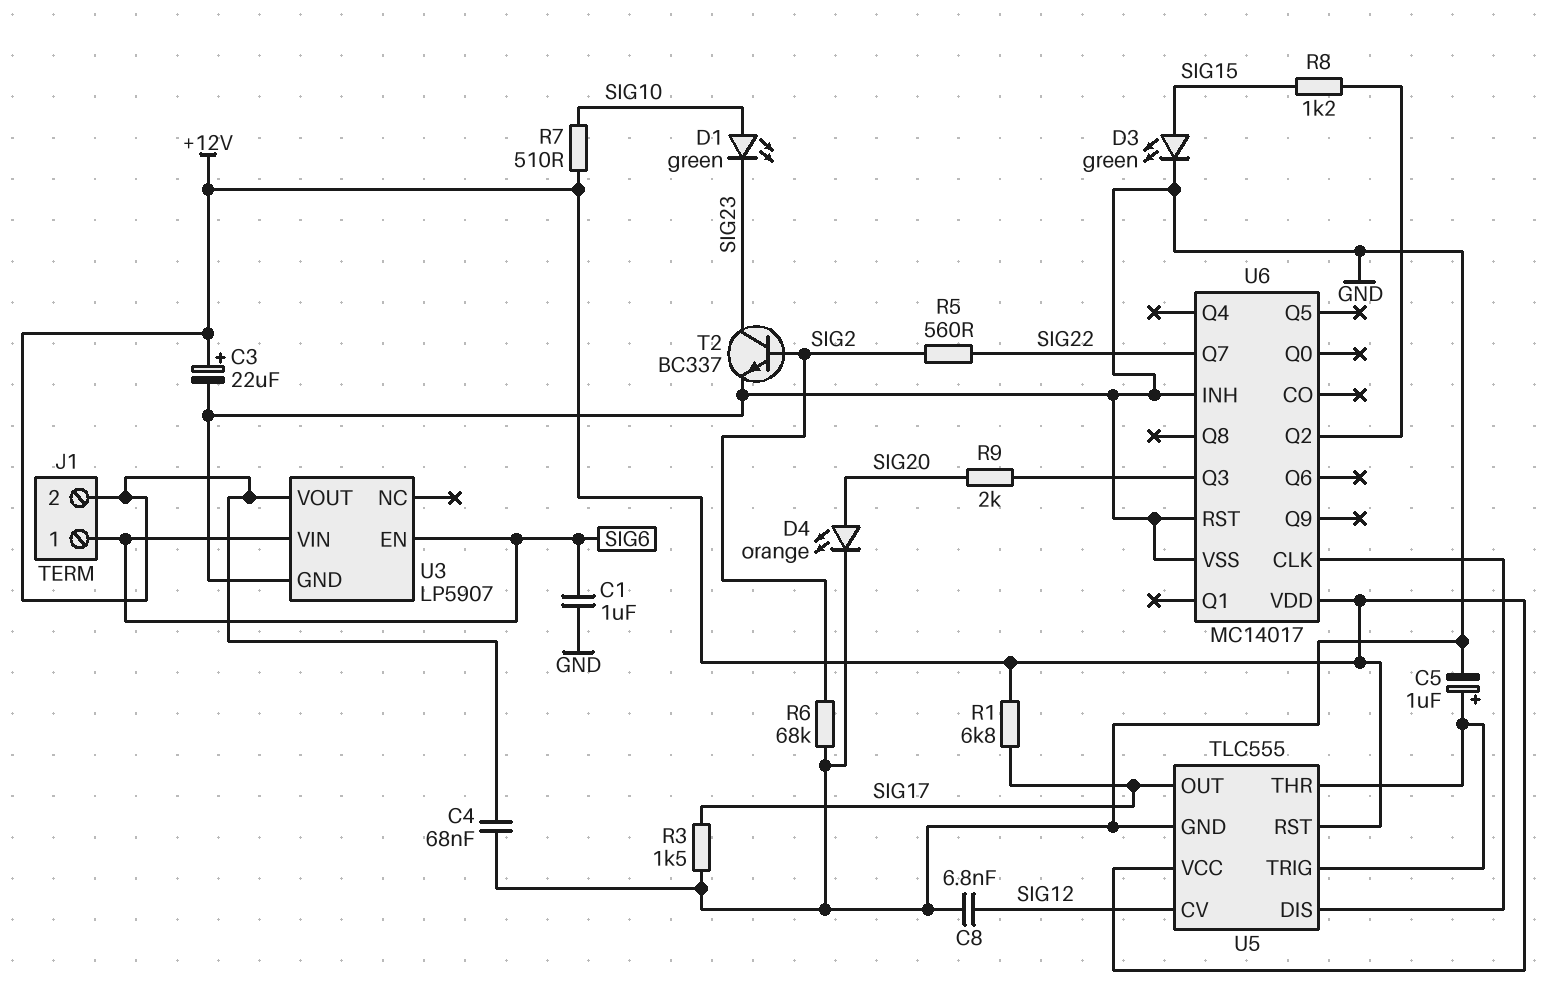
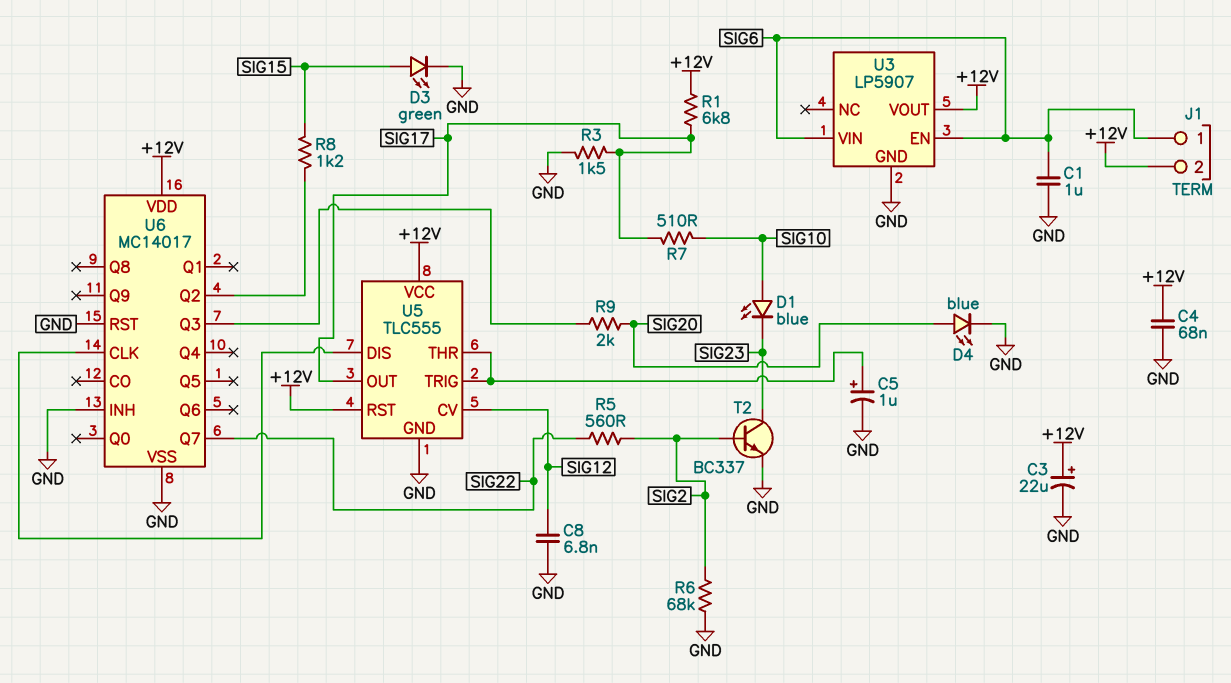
D1: LED green (A SIG10, K SIG23) -> LED blue (A SIG10, K SIG23)
D4: LED orange (A SIG20, K GND) -> LED blue (A SIG20, K GND)
R7: 510 (+12V, SIG10) -> 510 (SIG10, SIG17)

